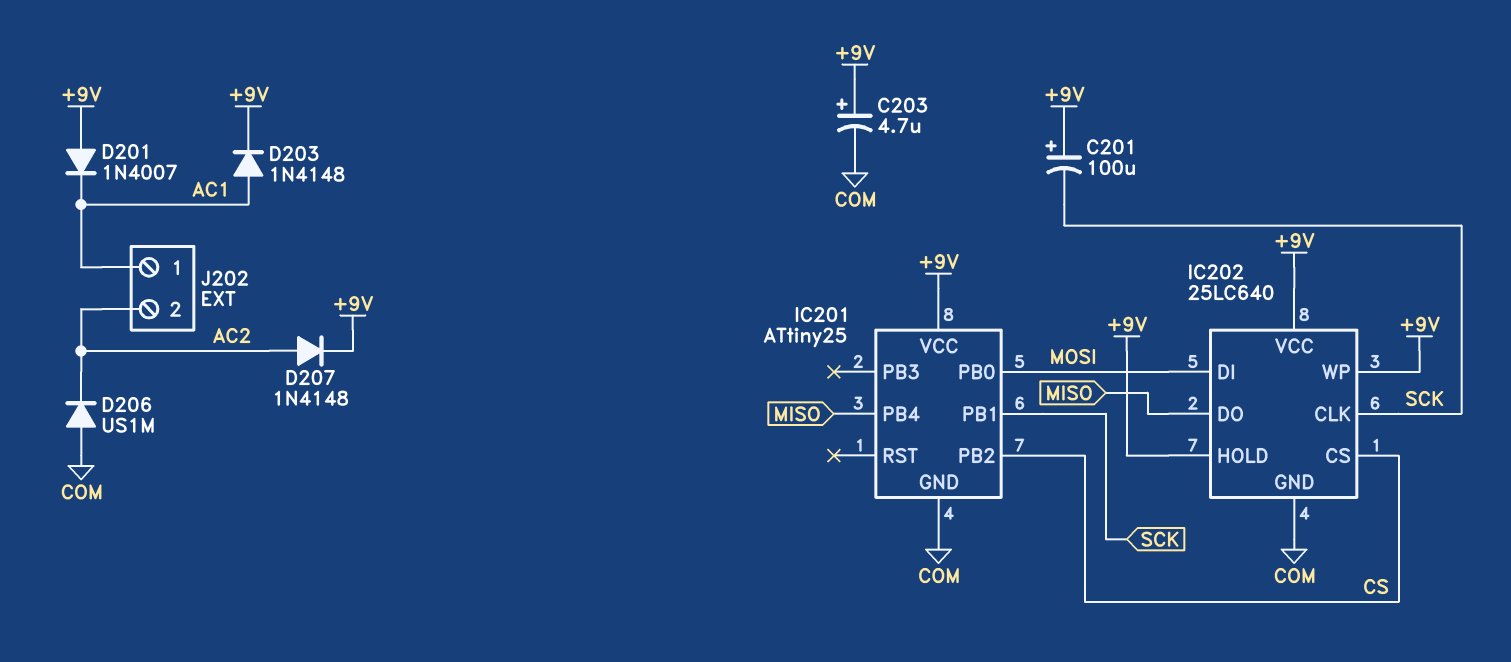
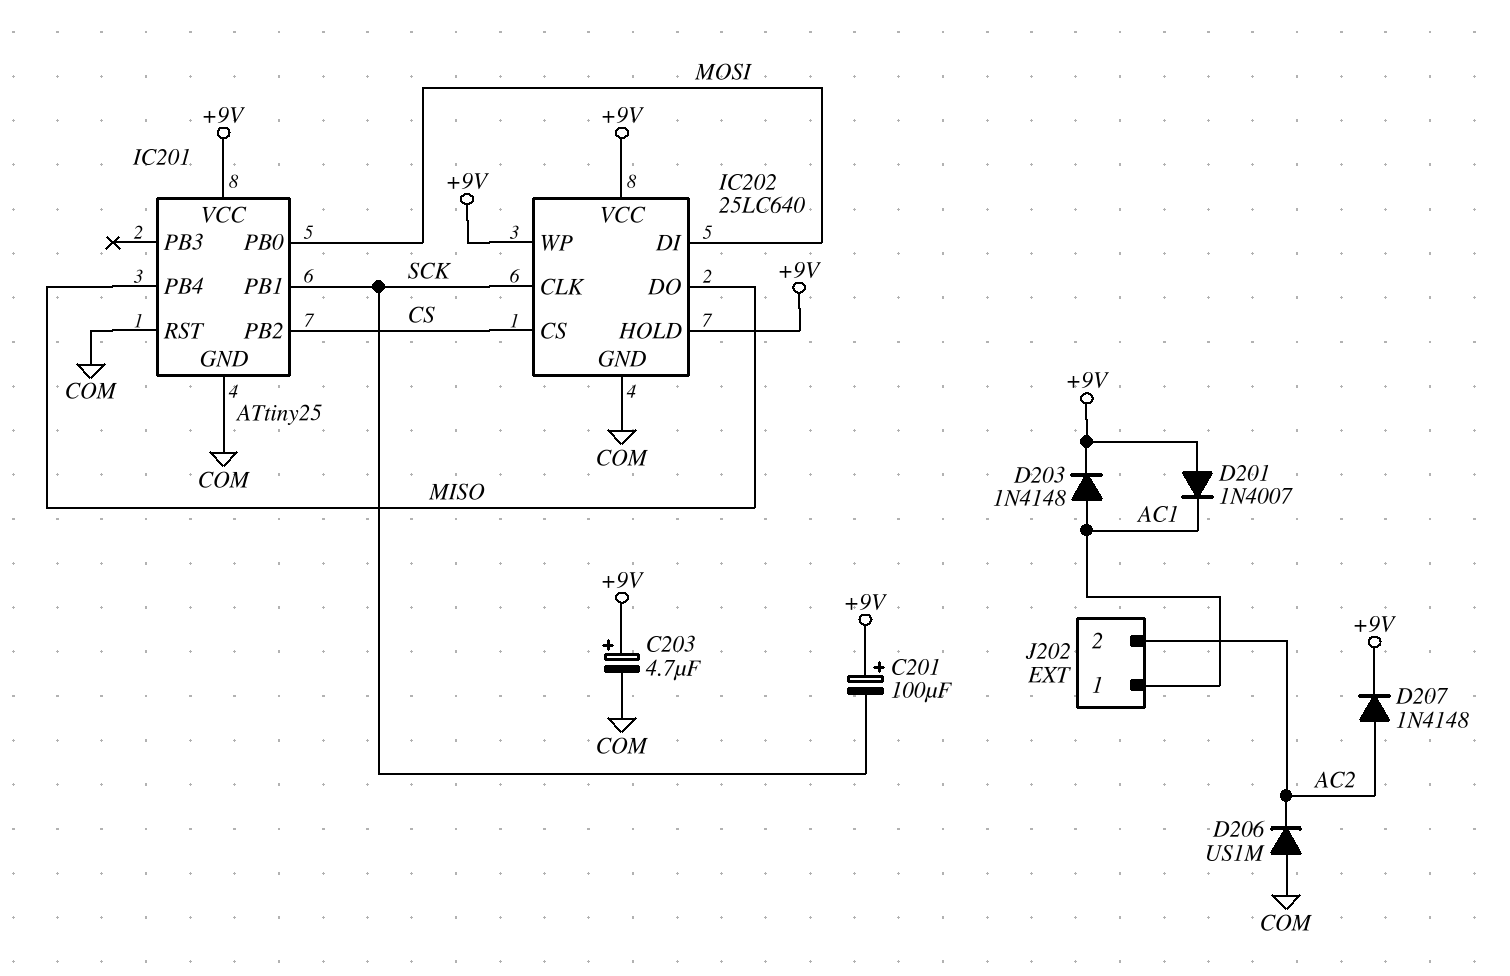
IC201 pin RST: none -> COM

